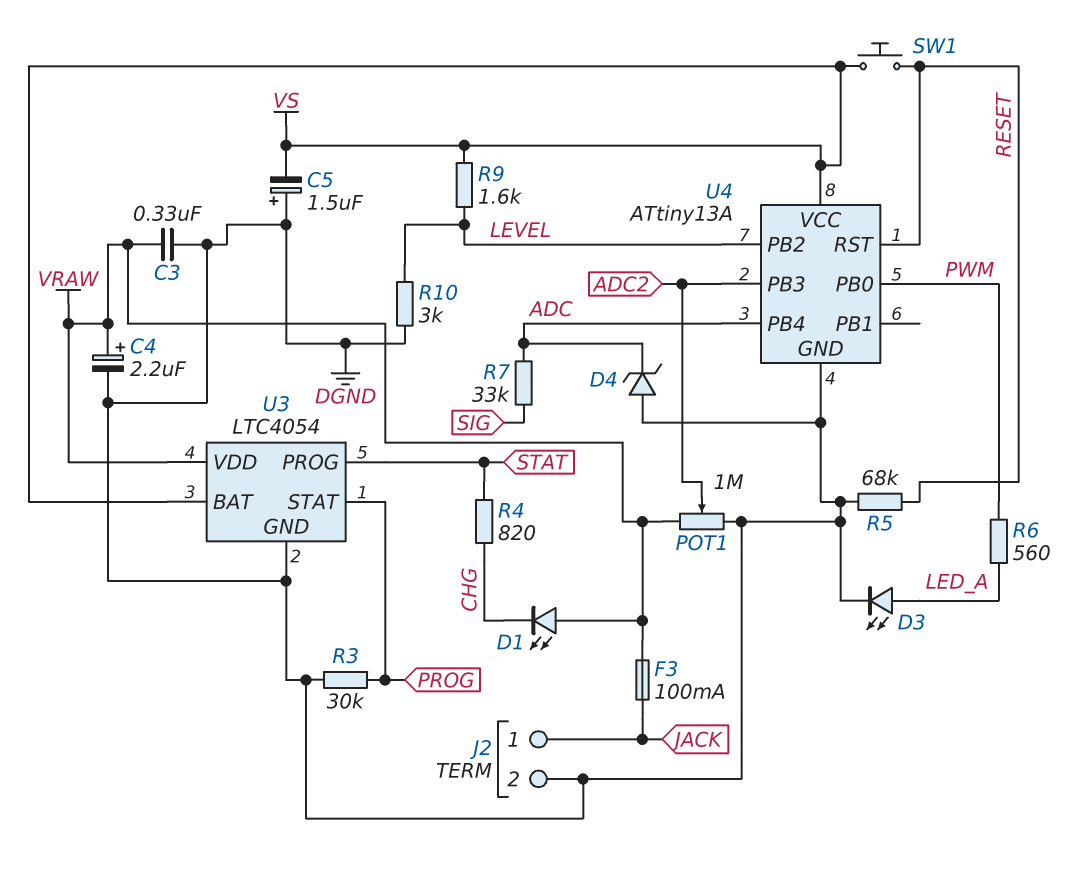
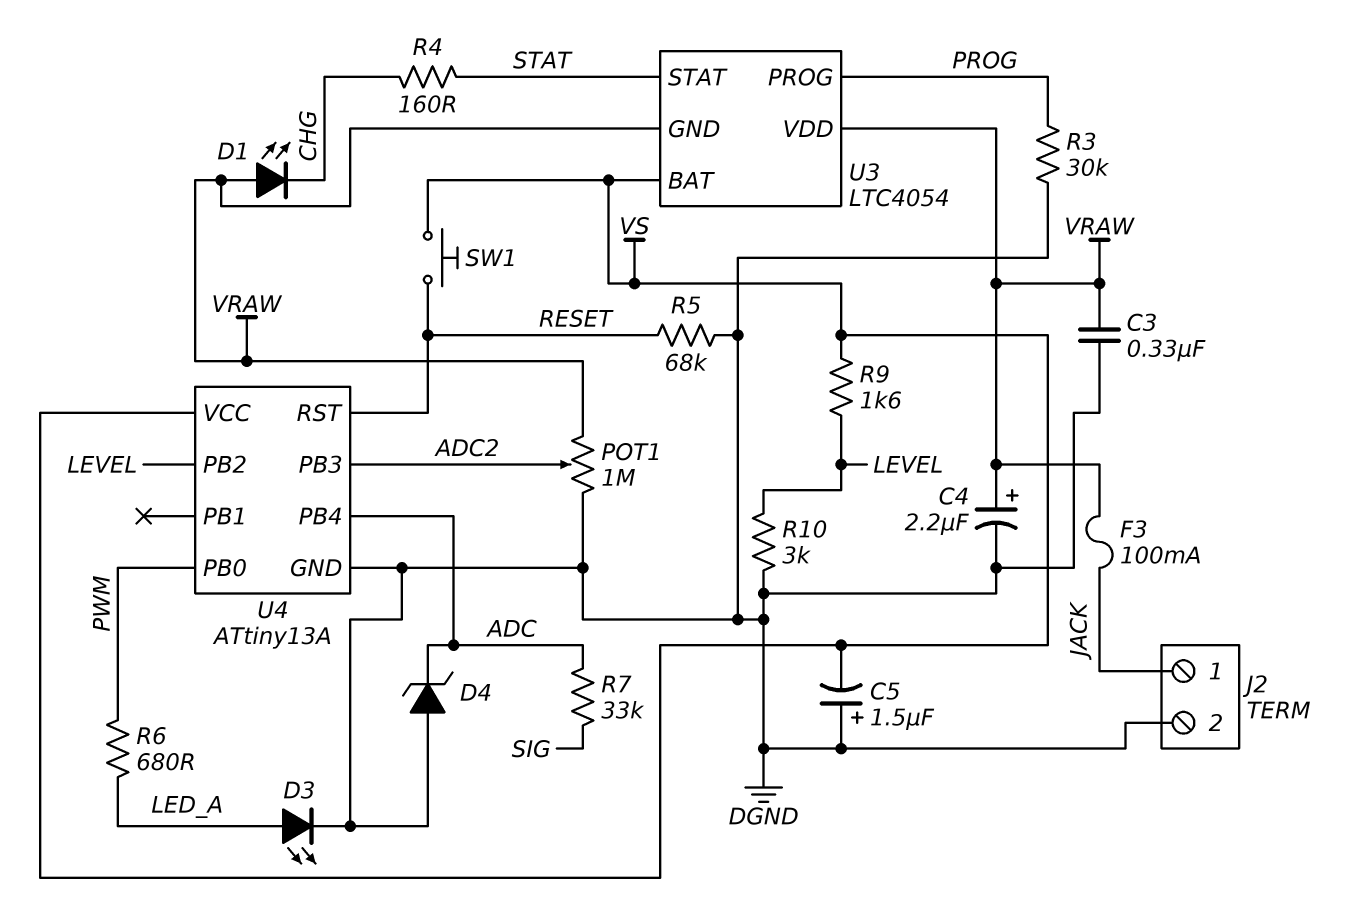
R4: 820 (CHG, STAT) -> 160 (CHG, STAT)
R6: 560 (LED_A, PWM) -> 680 (LED_A, PWM)
U3 pin GND: DGND -> VRAW
U3 pin PROG: STAT -> PROG
U3 pin STAT: PROG -> STAT

